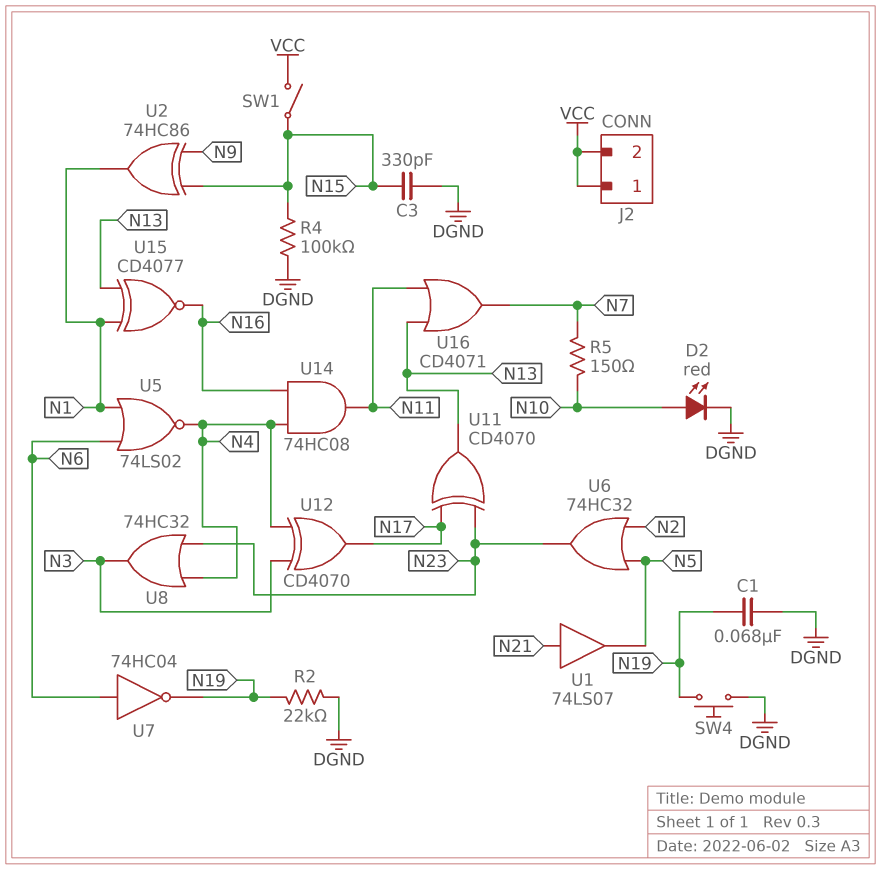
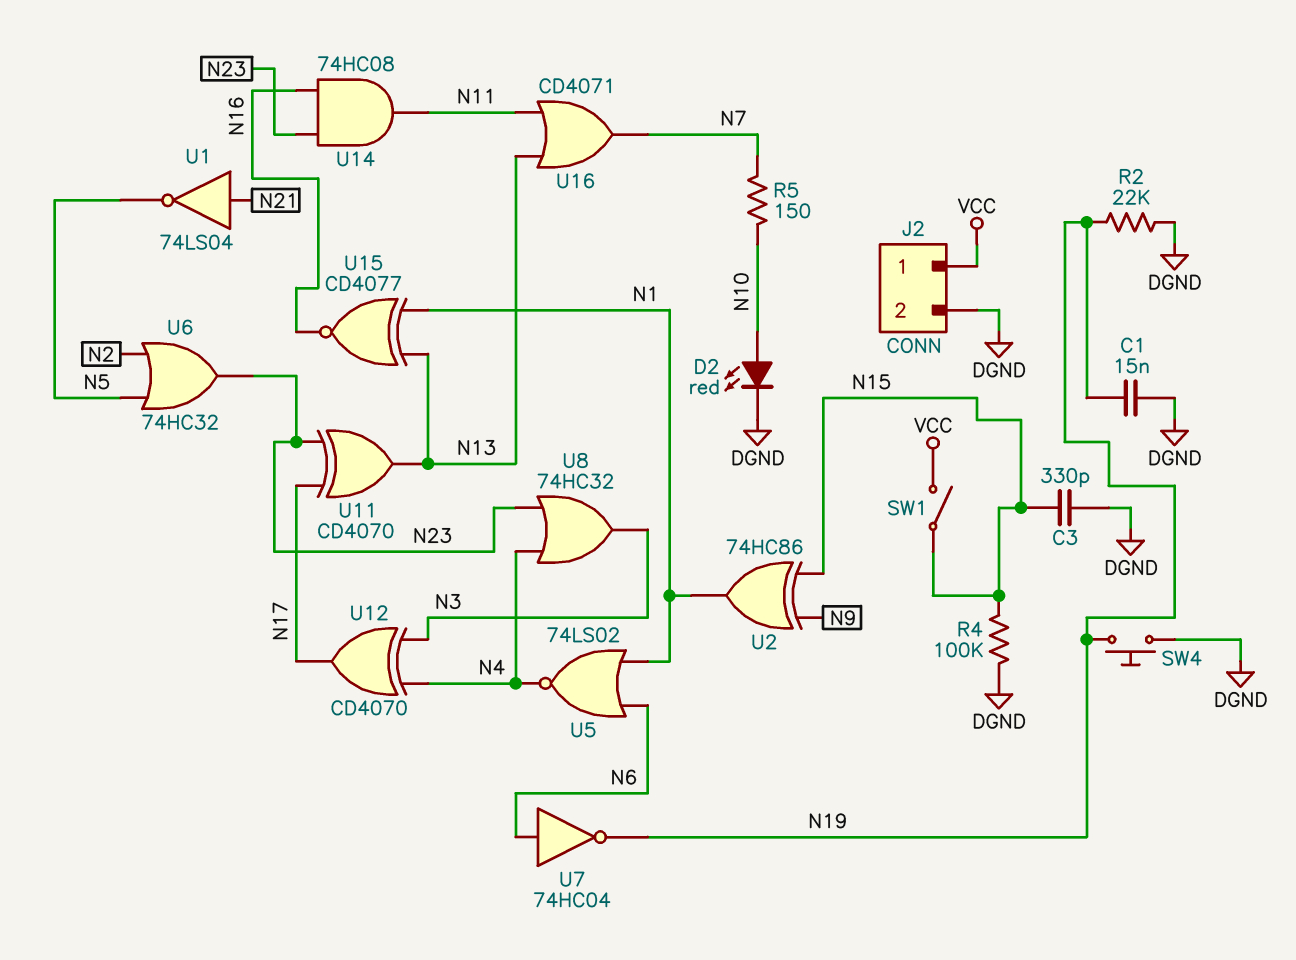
C1: 68nF (DGND, N19) -> 15nF (DGND, N19)
J2 pin 2: VCC -> DGND
U1: buffer 74LS07 (in N21, out N5) -> NOT 74LS04 (in N21, out N5)
U14: AND 74HC08 (in N4, in N16, out N11) -> AND 74HC08 (in N16, in N23, out N11)

